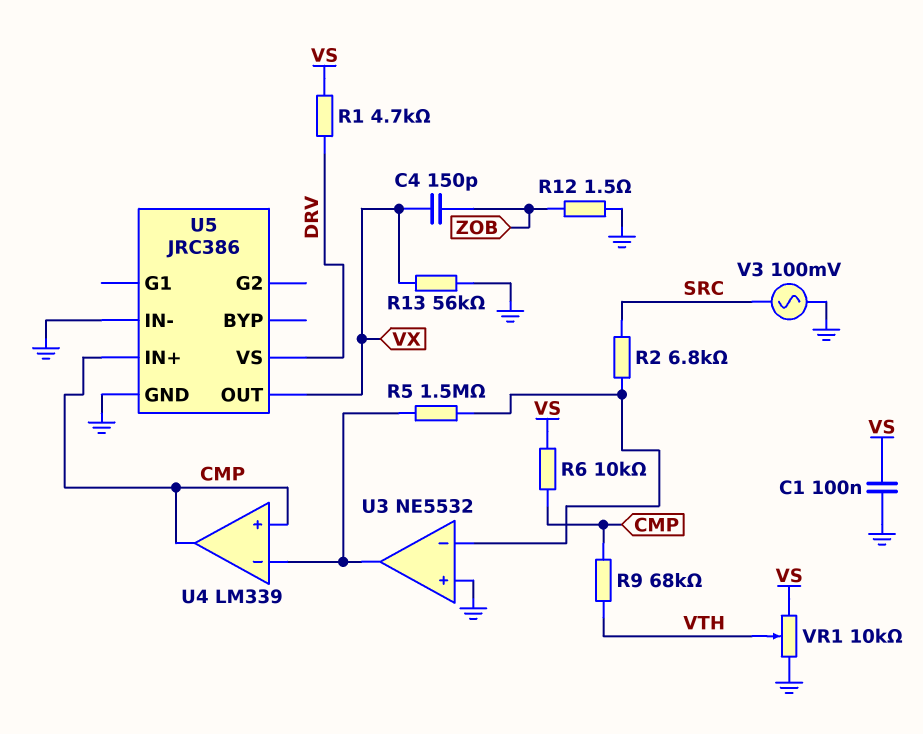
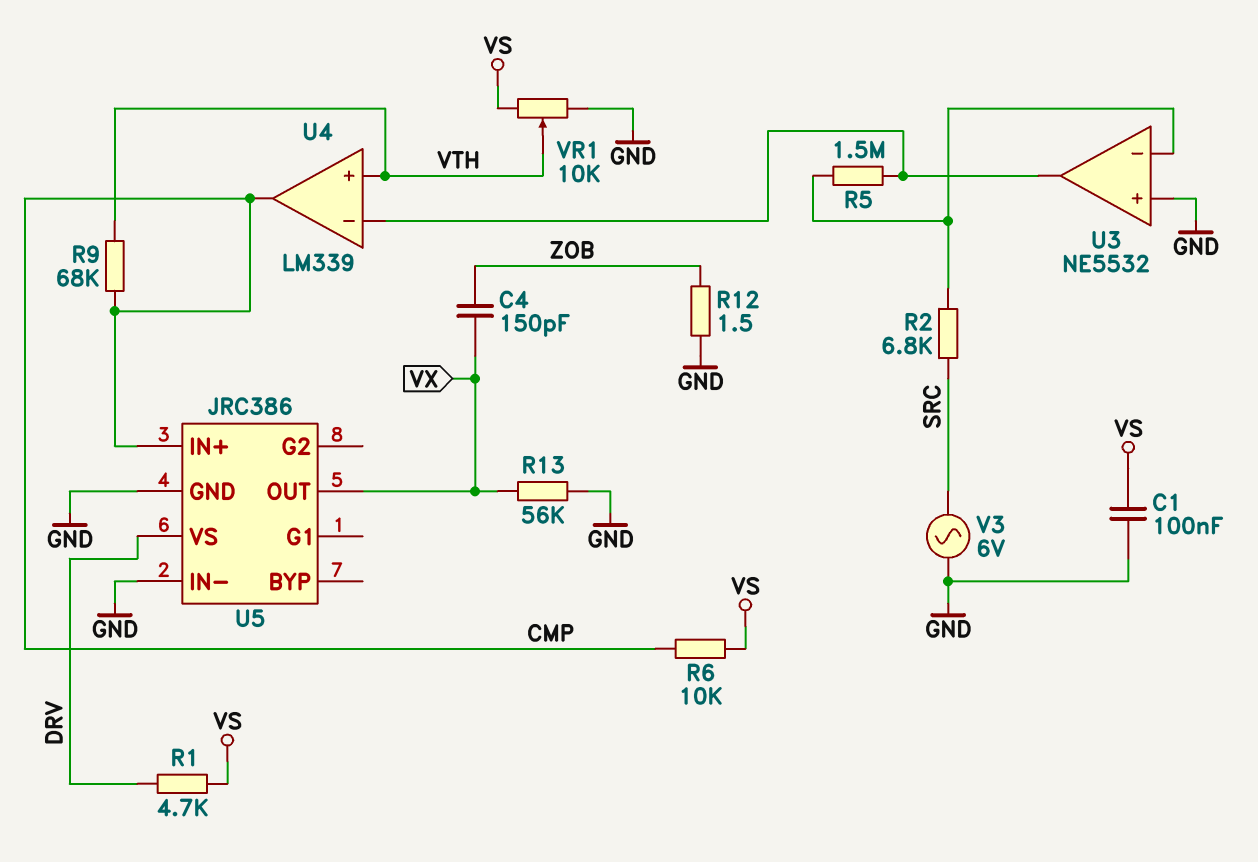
U4 pin in+: CMP -> VTH
V3: AC 100mV (GND, SRC) -> AC 6V (GND, SRC)

